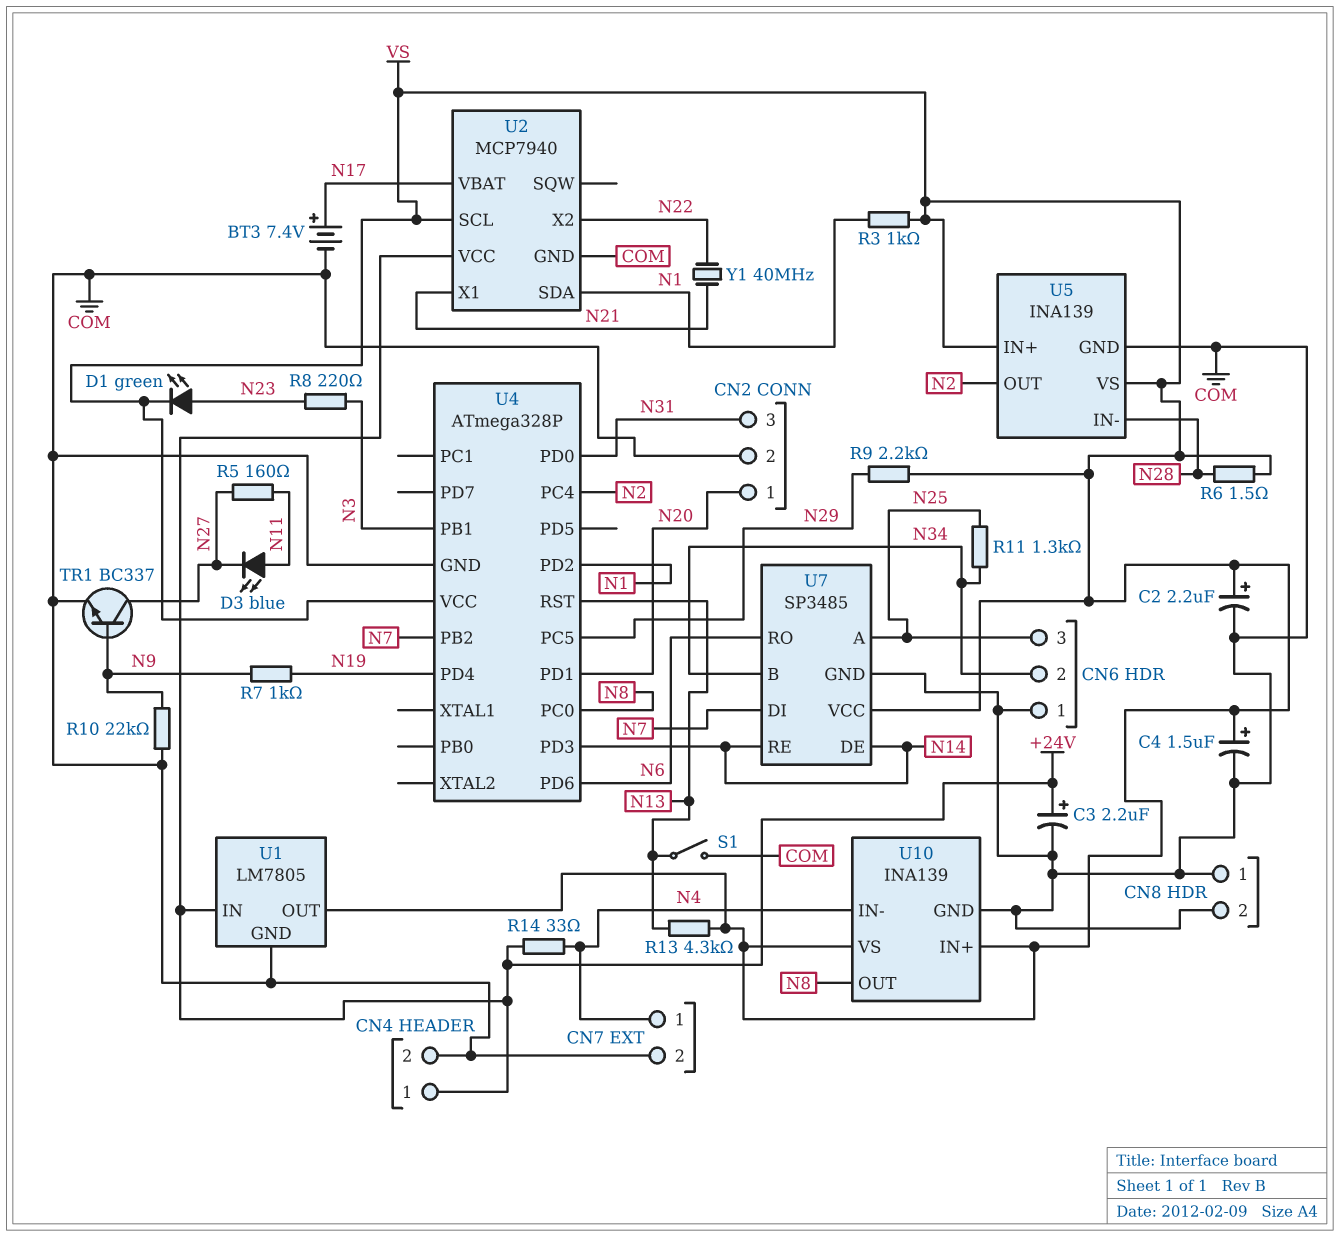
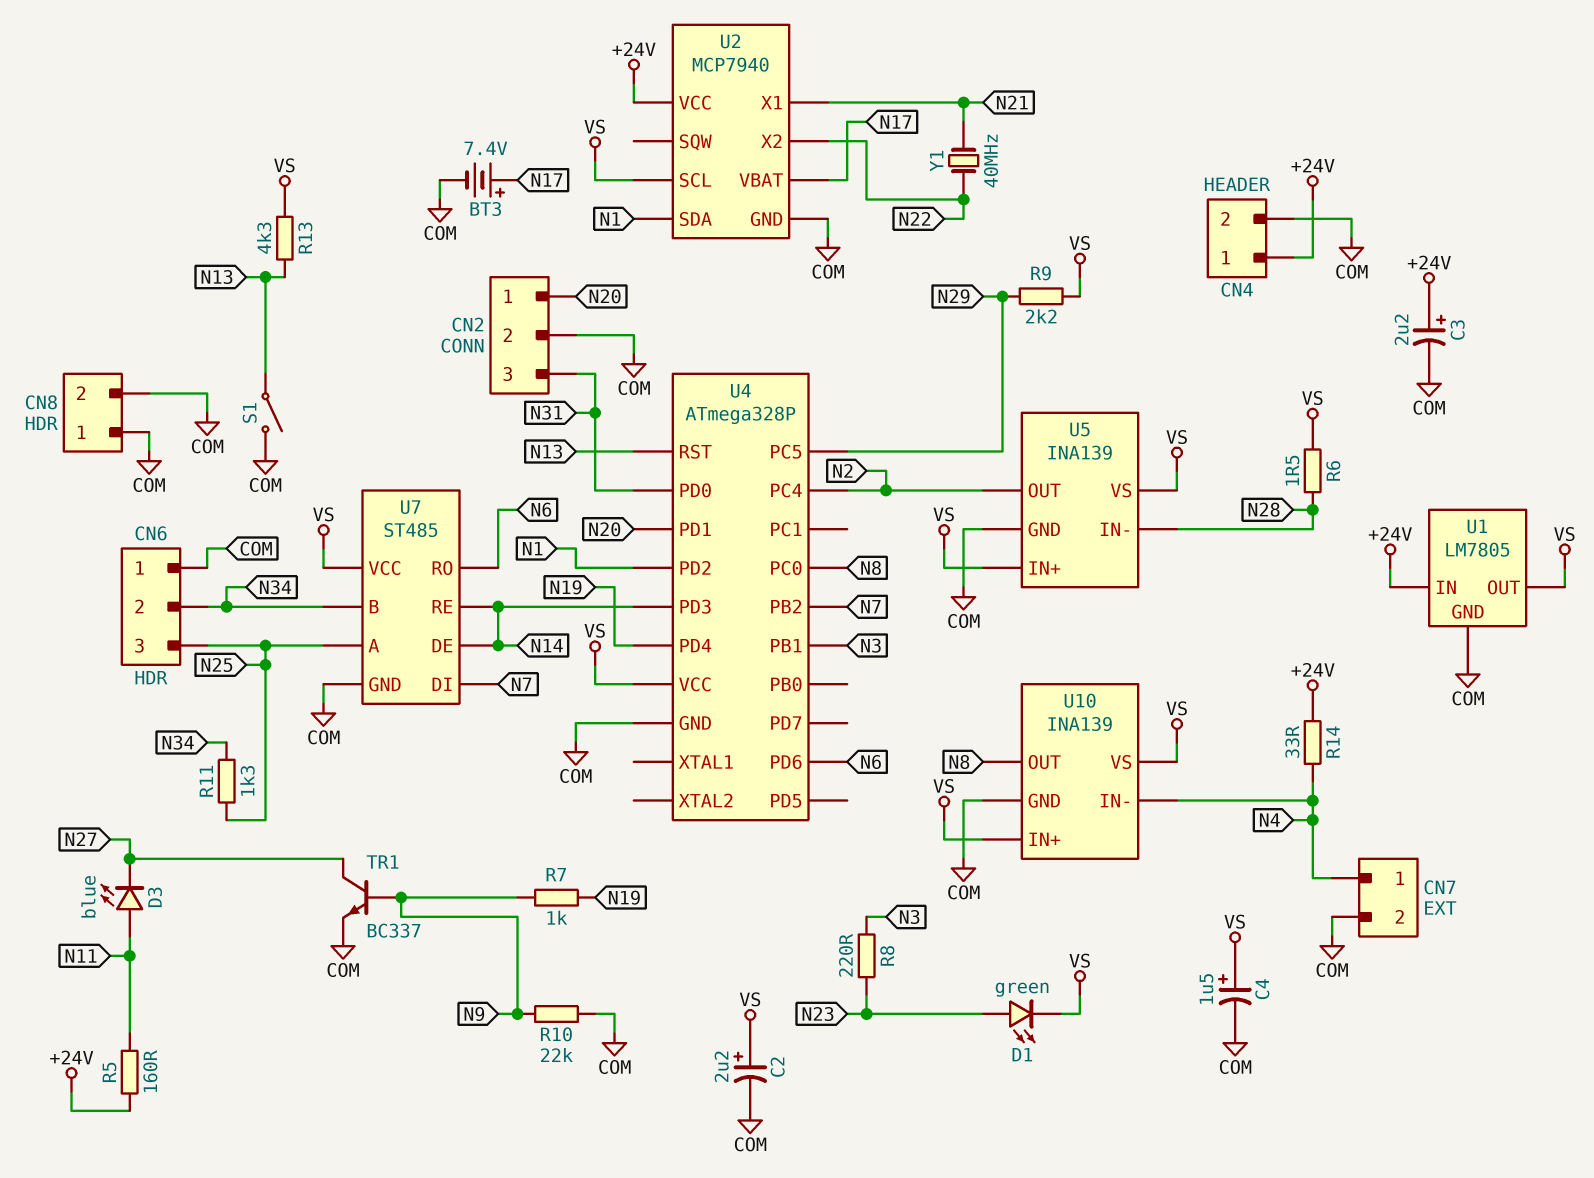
R3: 1k (N1, VS) -> none
R5: 160 (N11, N27) -> 160 (+24V, N11)
U7: SP3485 -> ST485

